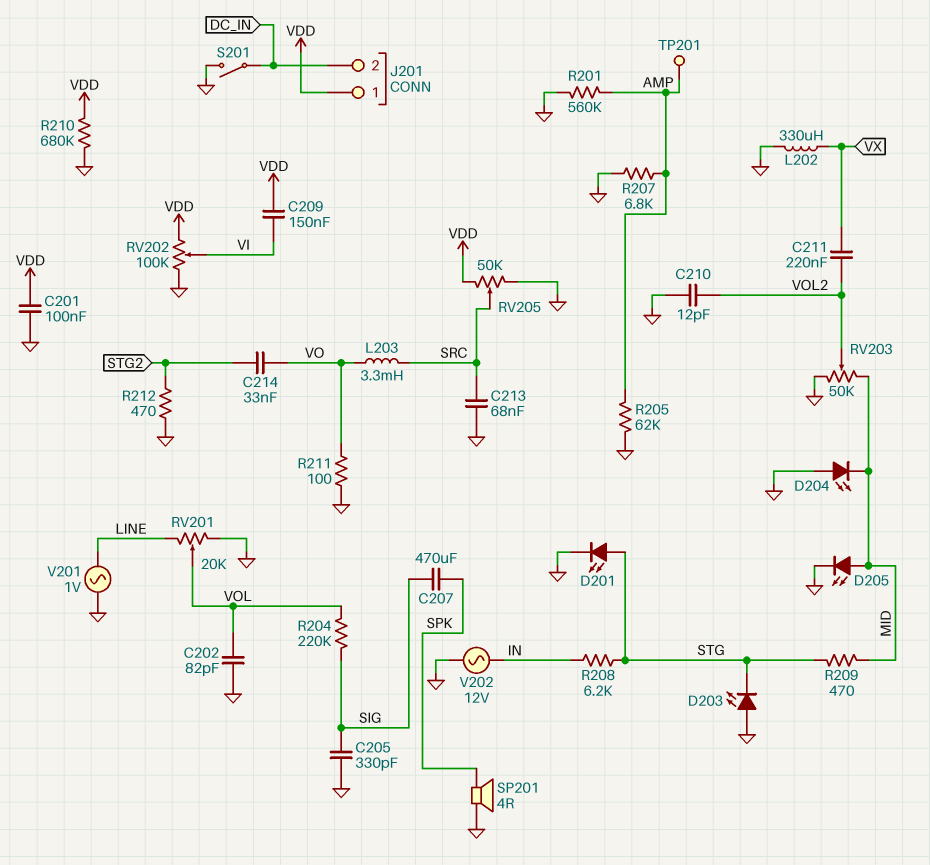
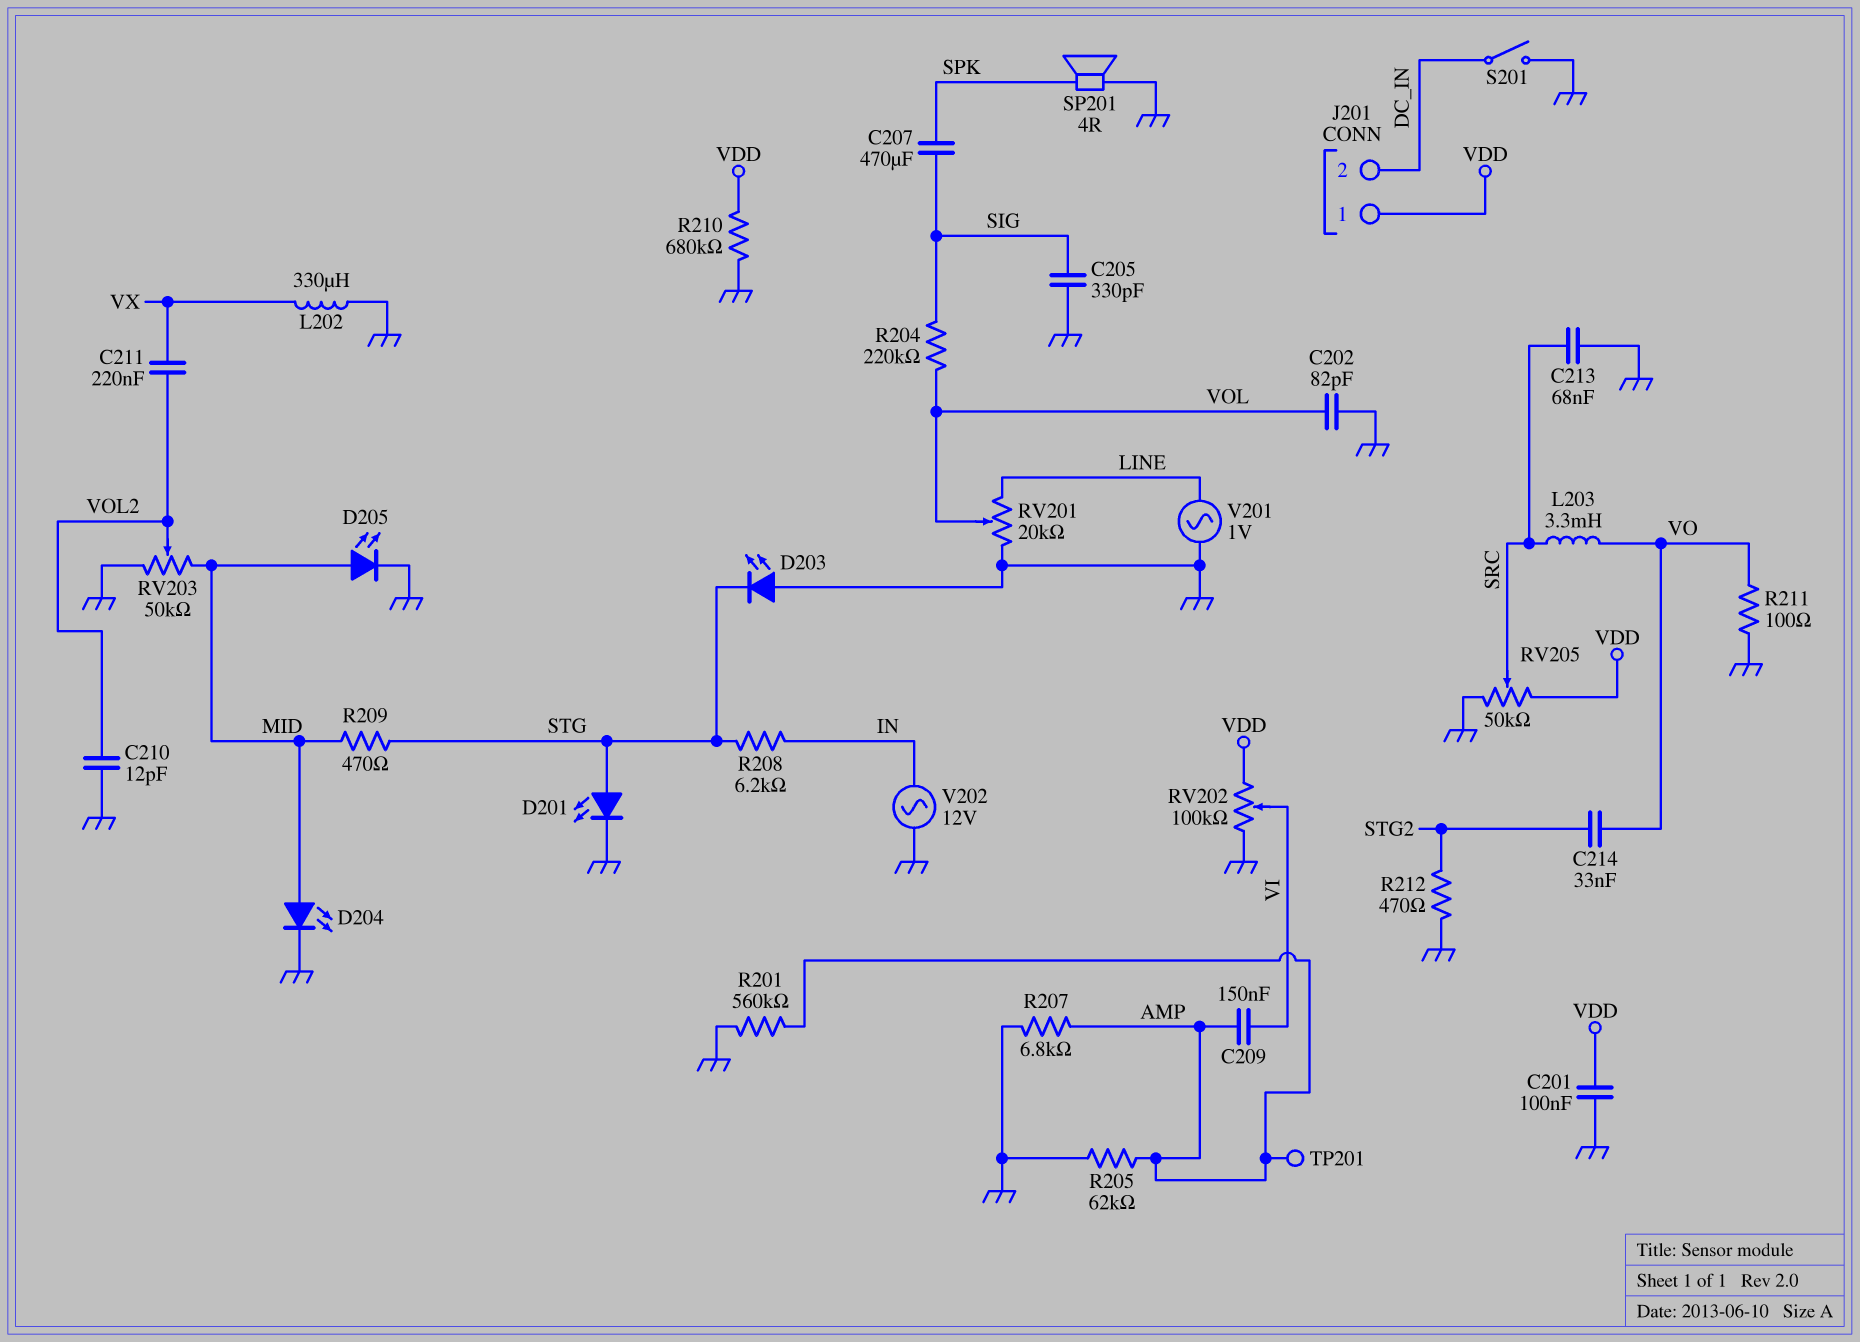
C209: 150nF (VDD, VI) -> 150nF (AMP, VI)
D204: LED (A GND, K MID) -> LED (A MID, K GND)

